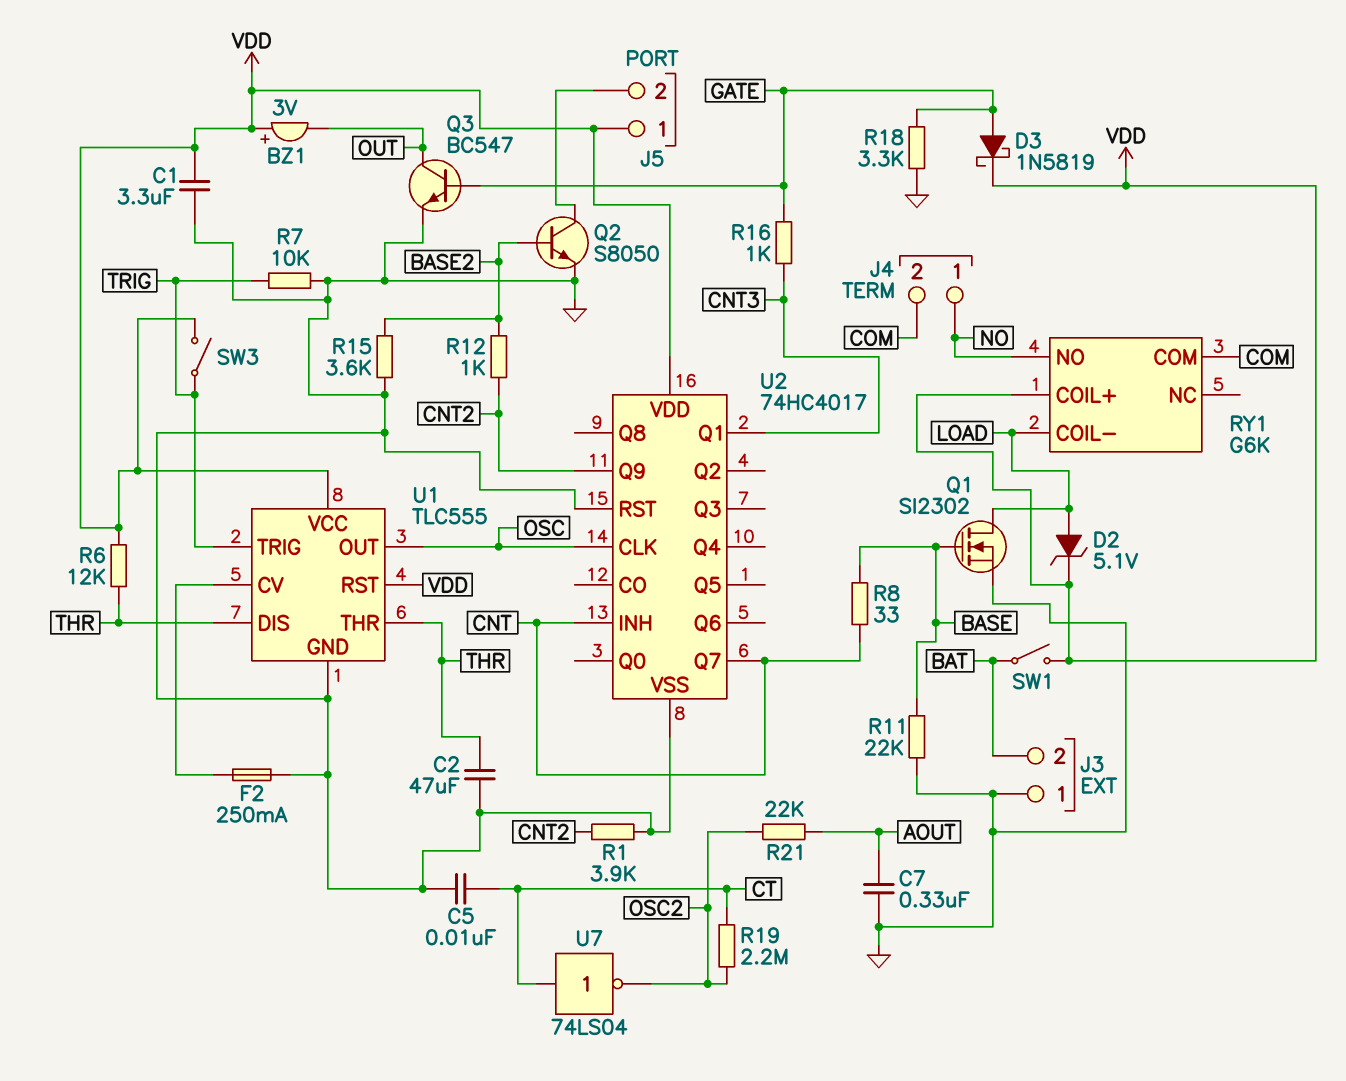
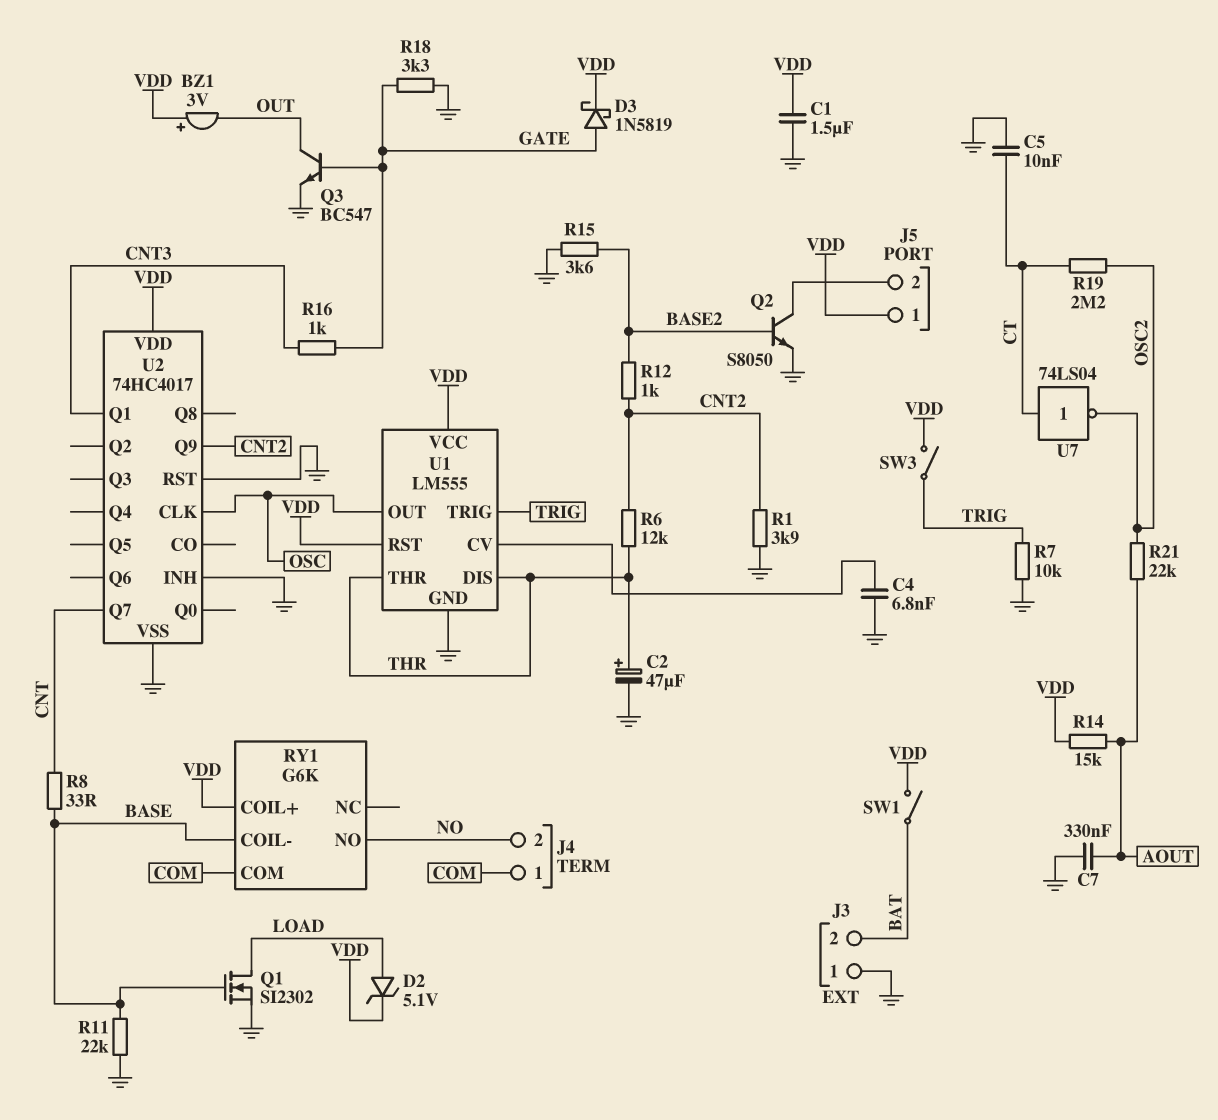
C1: 3.3uF (GND, VDD) -> 1.5uF (GND, VDD)
C2: 47uF (GND, THR) -> 47uF (plus THR, minus GND)
C4: none -> 6.8nF (GND, U1/CV)
F2: 250mA (GND, U1/CV) -> none
J4 pin 1: NO -> COM
J4 pin 2: COM -> NO
R6: 12k (THR, VDD) -> 12k (CNT2, THR)
R14: none -> 15k (AOUT, VDD)
RY1 pin COIL-: LOAD -> BASE
U1: TLC555 -> LM555
U2 pin INH: CNT -> GND

